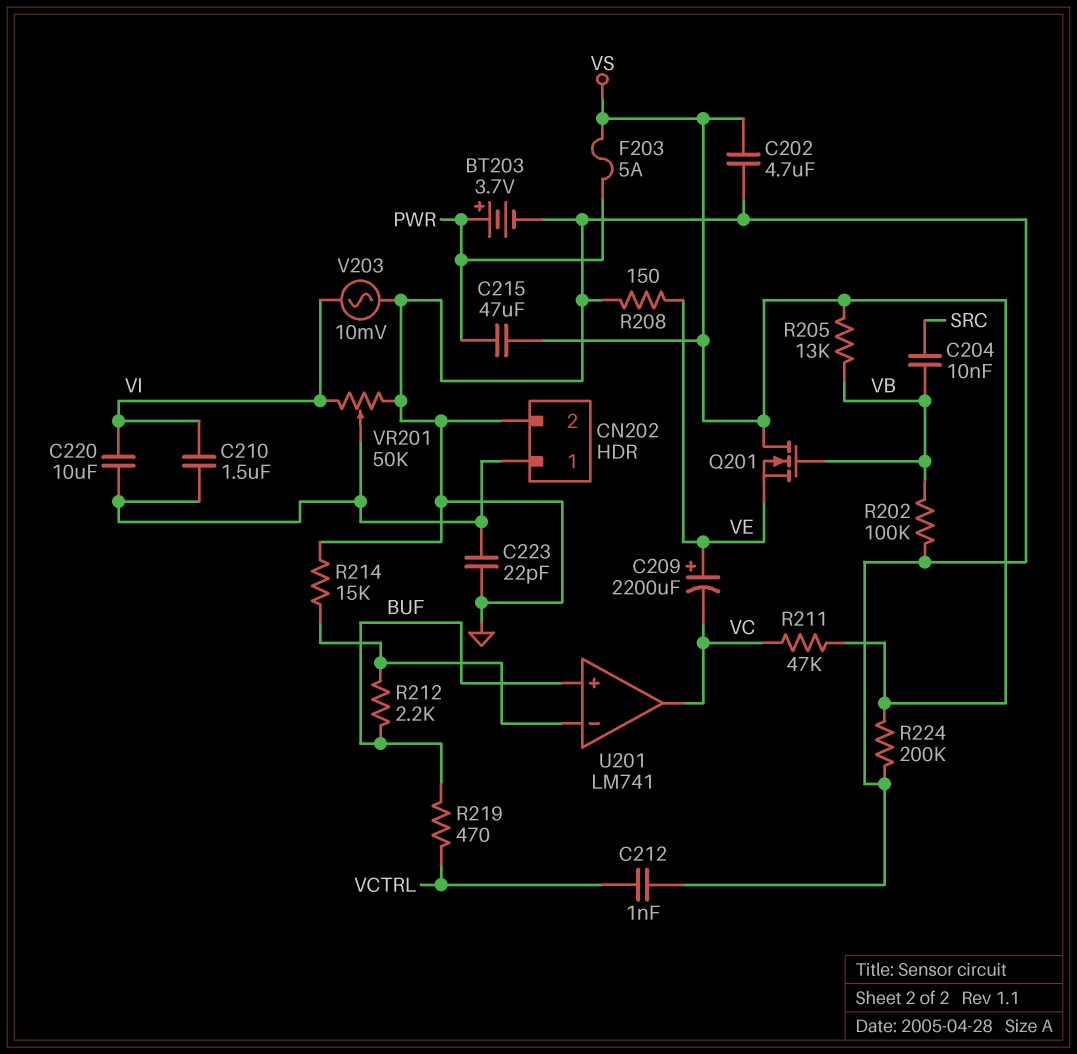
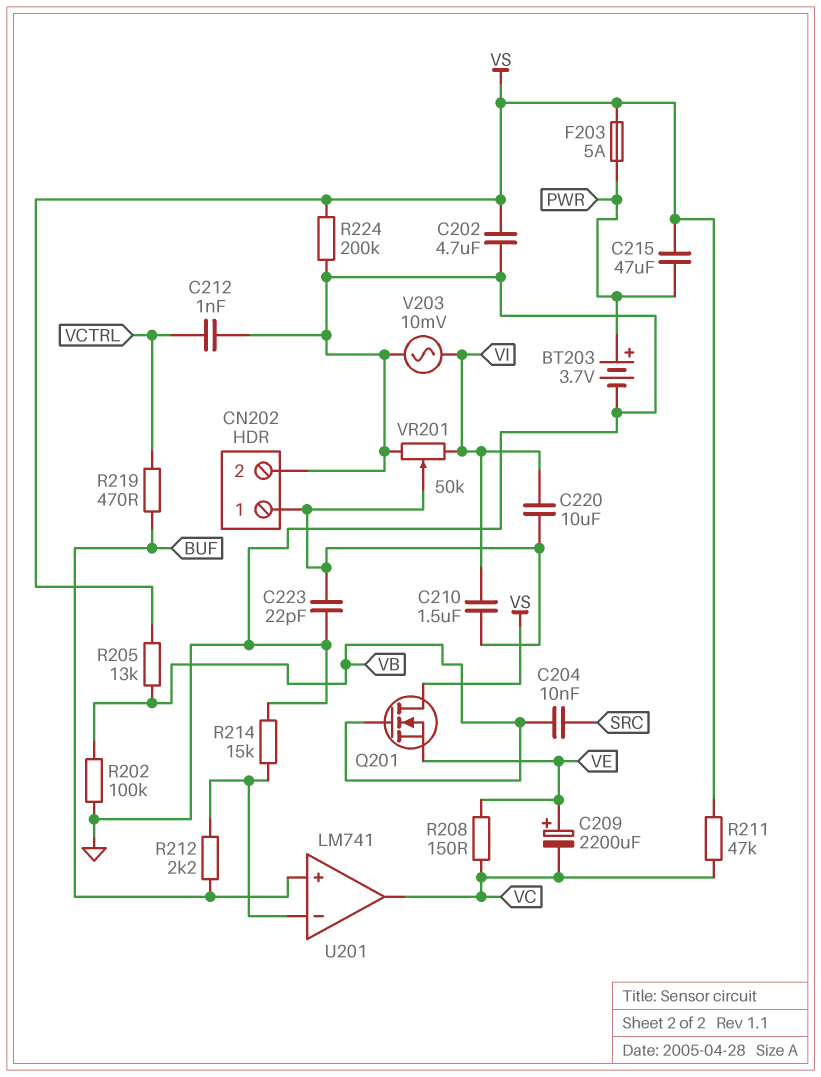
R208: 150 (GND, VE) -> 150 (VC, VE)

